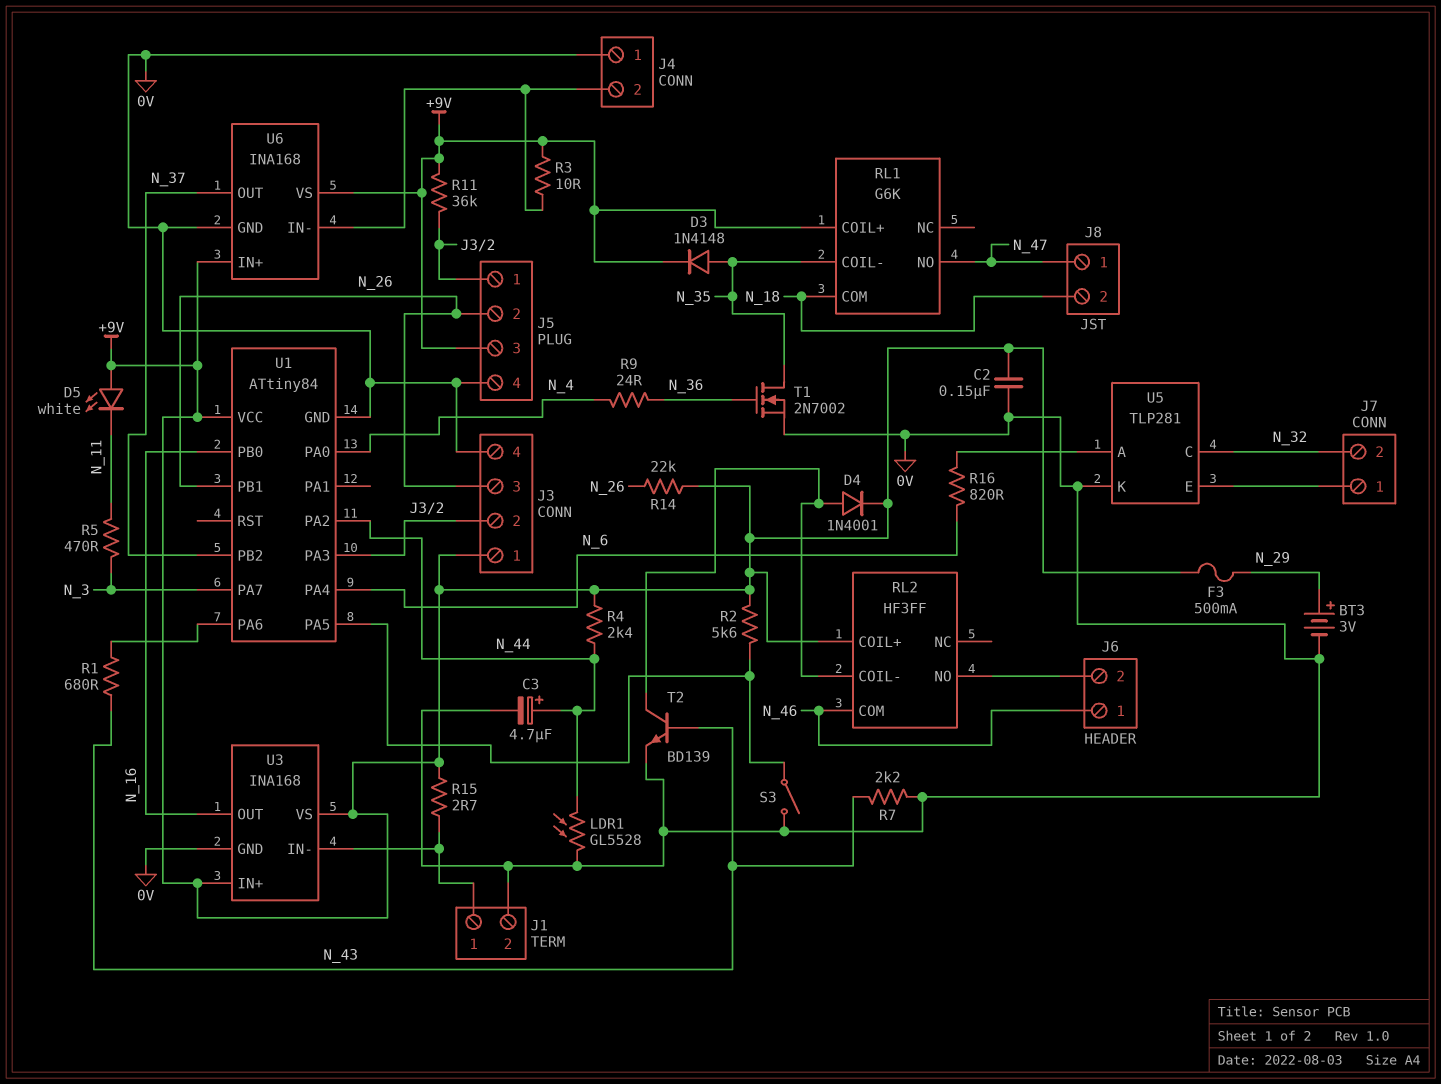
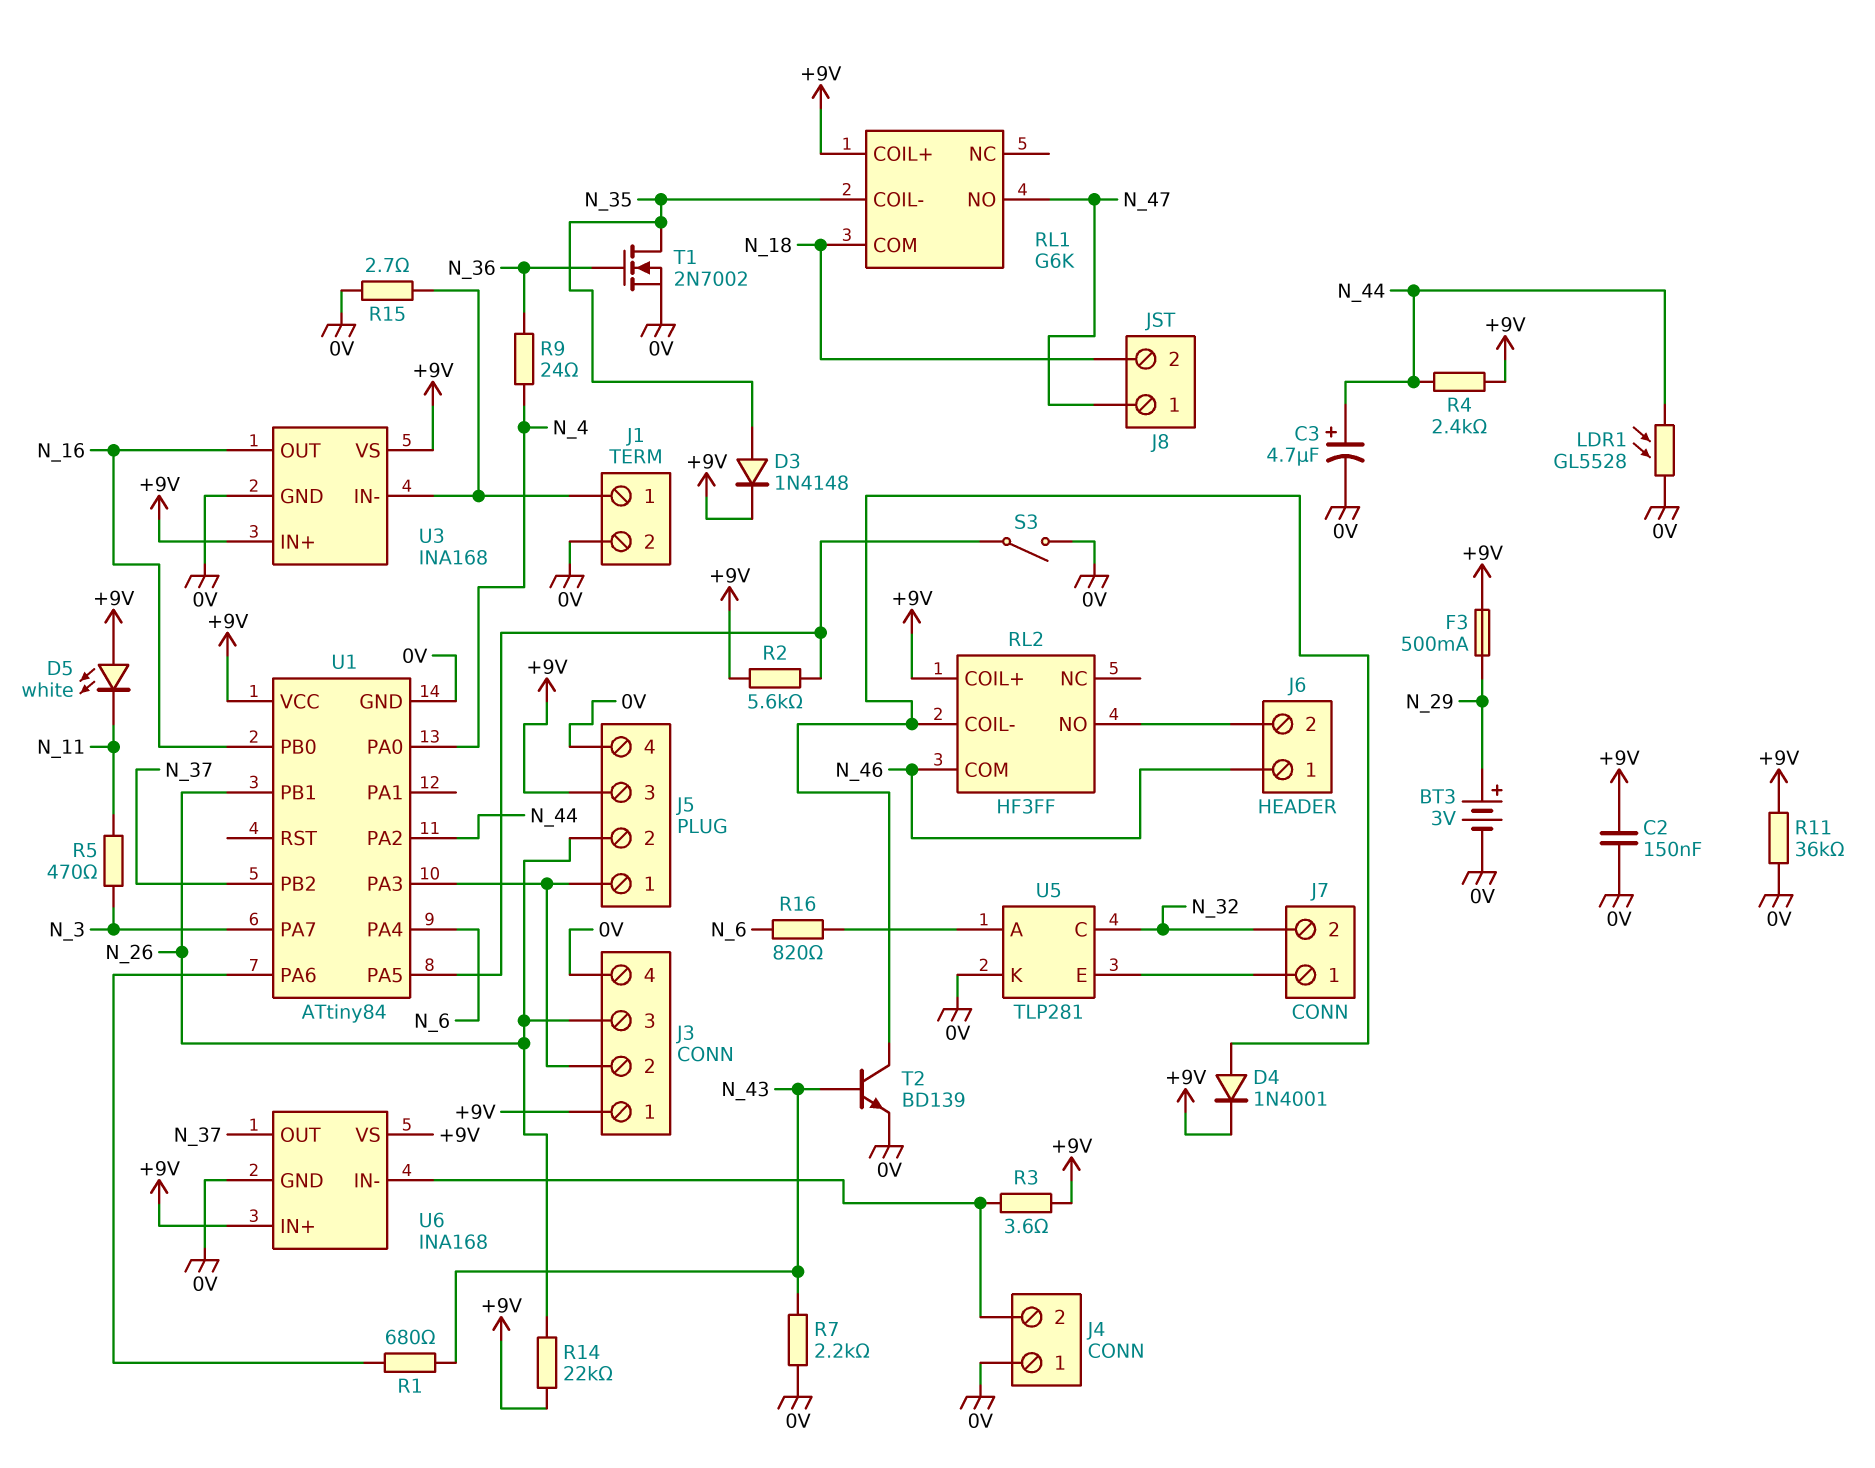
R3: 10 (+9V, J4/2) -> 3.6 (+9V, J4/2)
R11: 36k (+9V, J3/2) -> 36k (+9V, 0V)
R15: 2.7 (+9V, J1/1) -> 2.7 (0V, J1/1)

